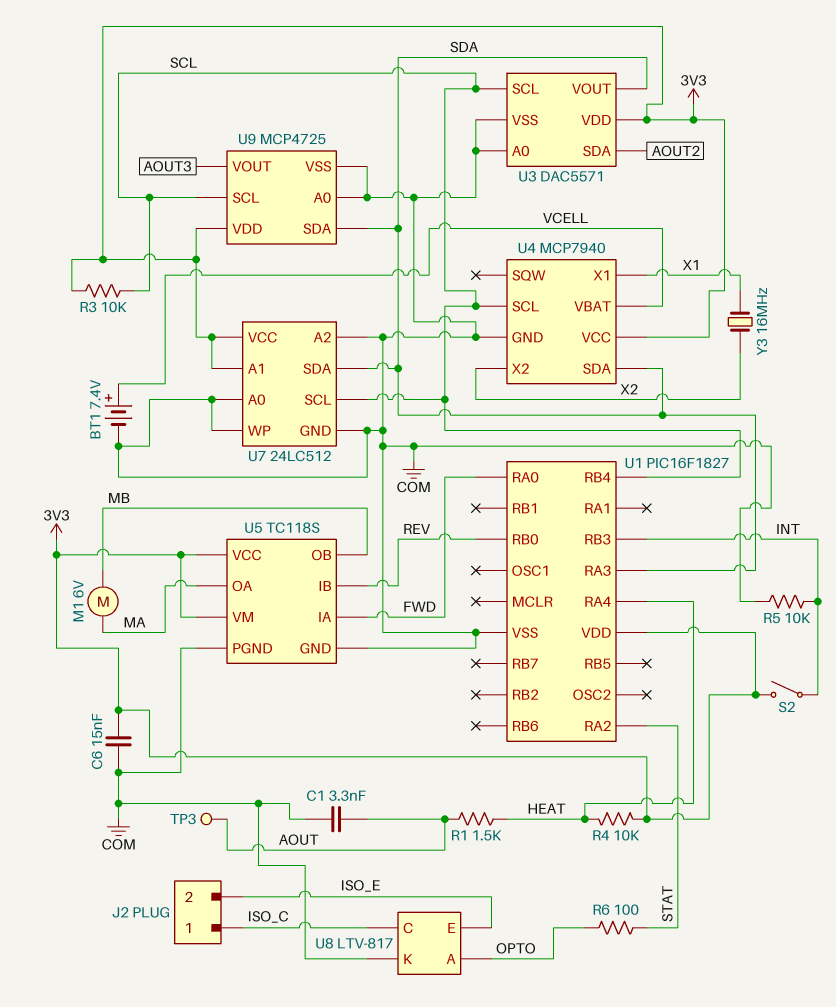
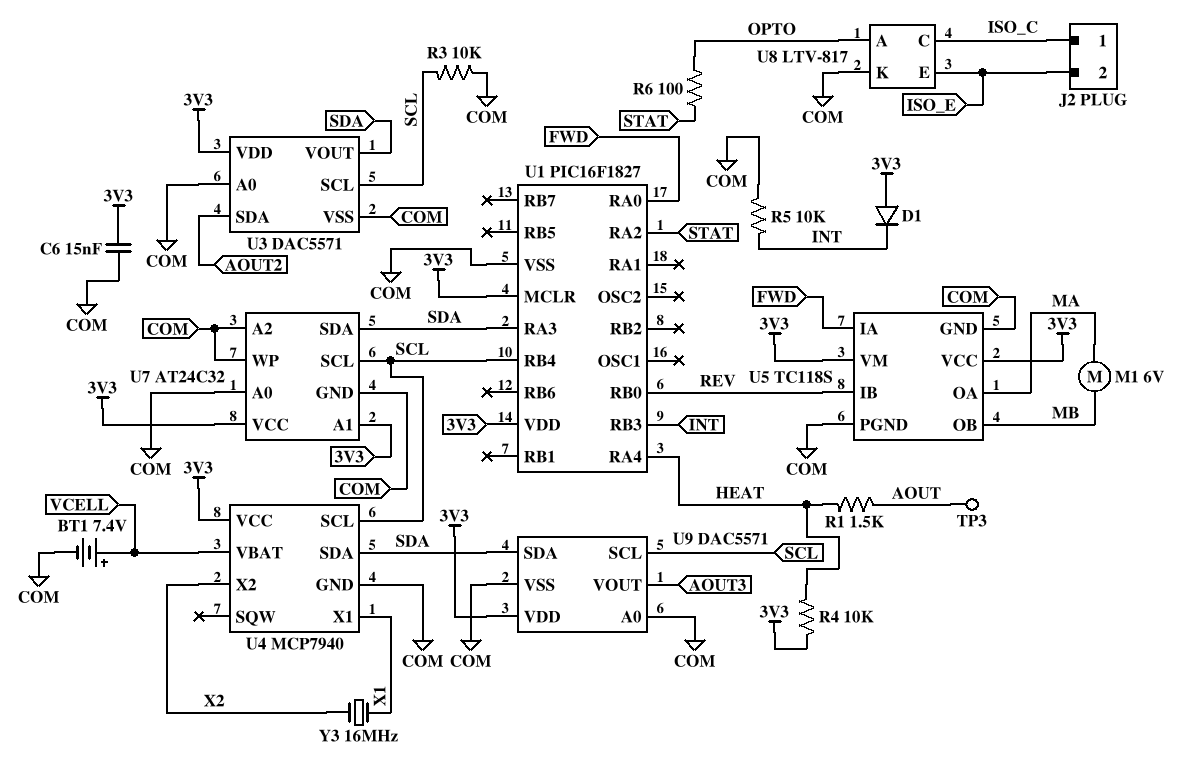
C1: 3.3nF (AOUT, COM) -> none
D1: none -> diode (A 3V3, K INT)
R3: 10k (3V3, SCL) -> 10k (COM, SCL)
S2: switch (3V3, INT) -> none
U1 pin MCLR: none -> 3V3
U7: 24LC512 -> AT24C32
U9: MCP4725 -> DAC5571

